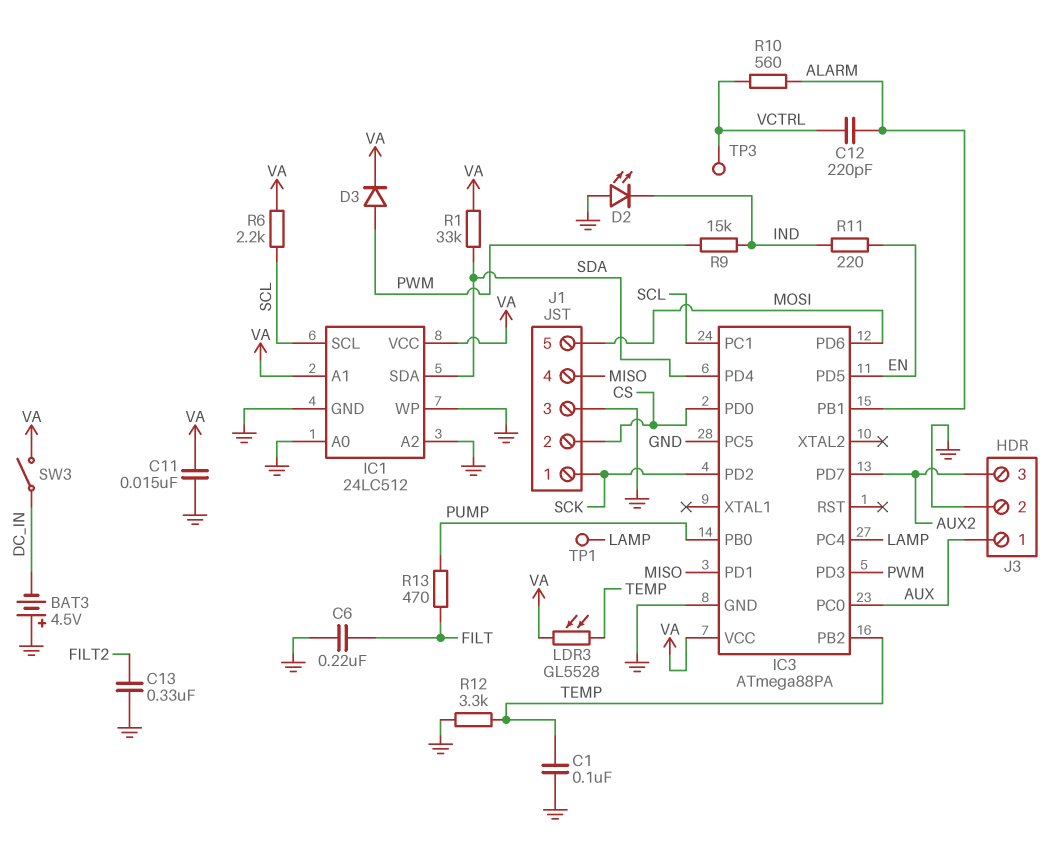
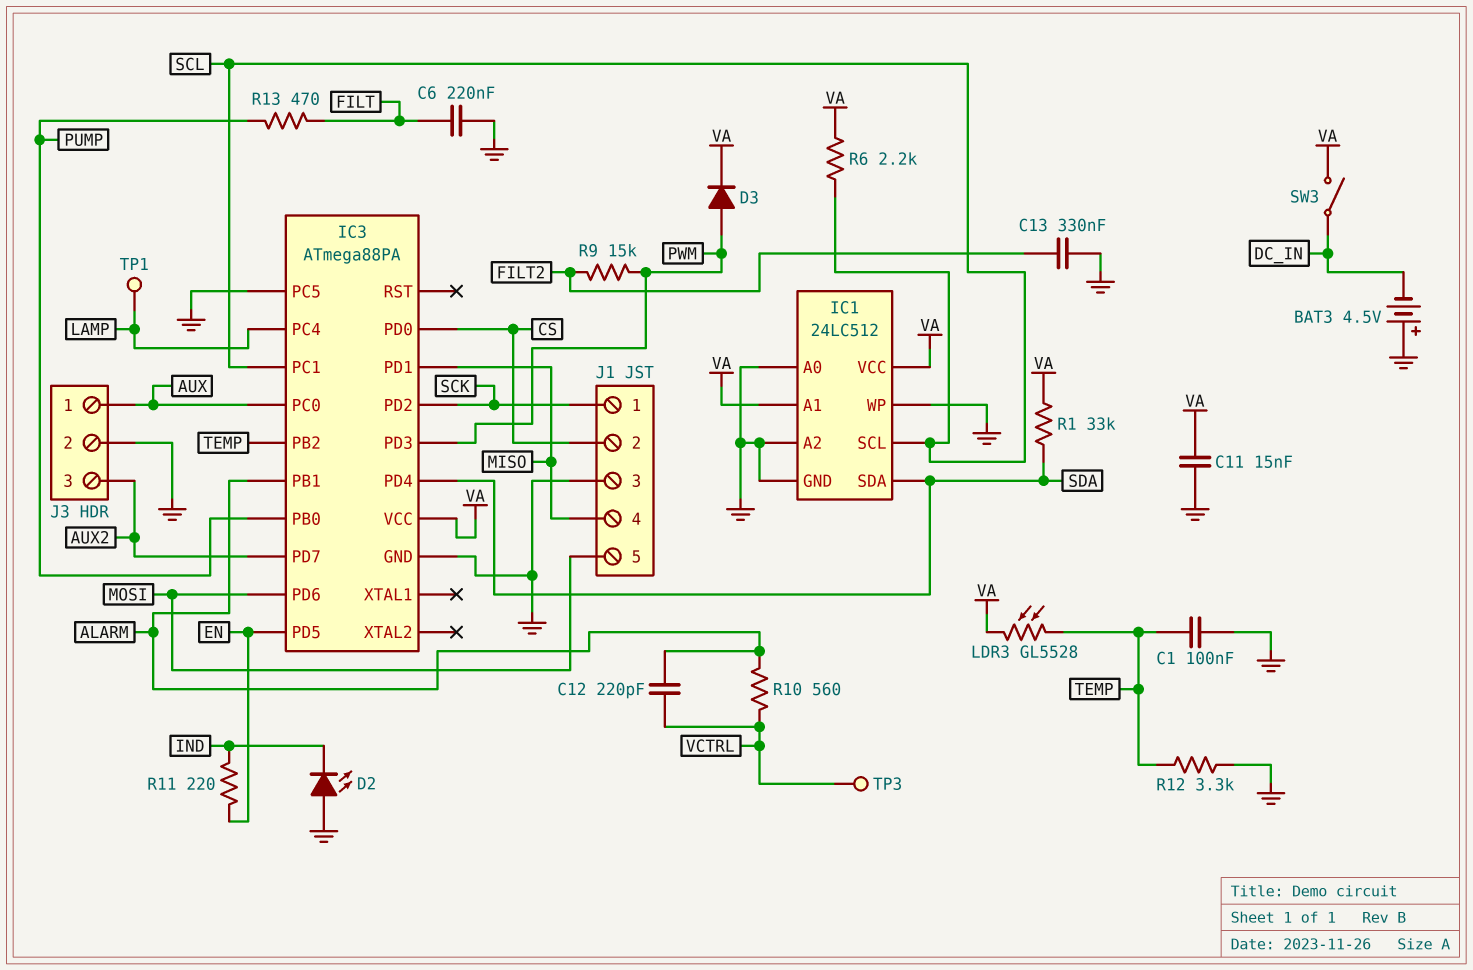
R9: 15k (IND, PWM) -> 15k (FILT2, PWM)

